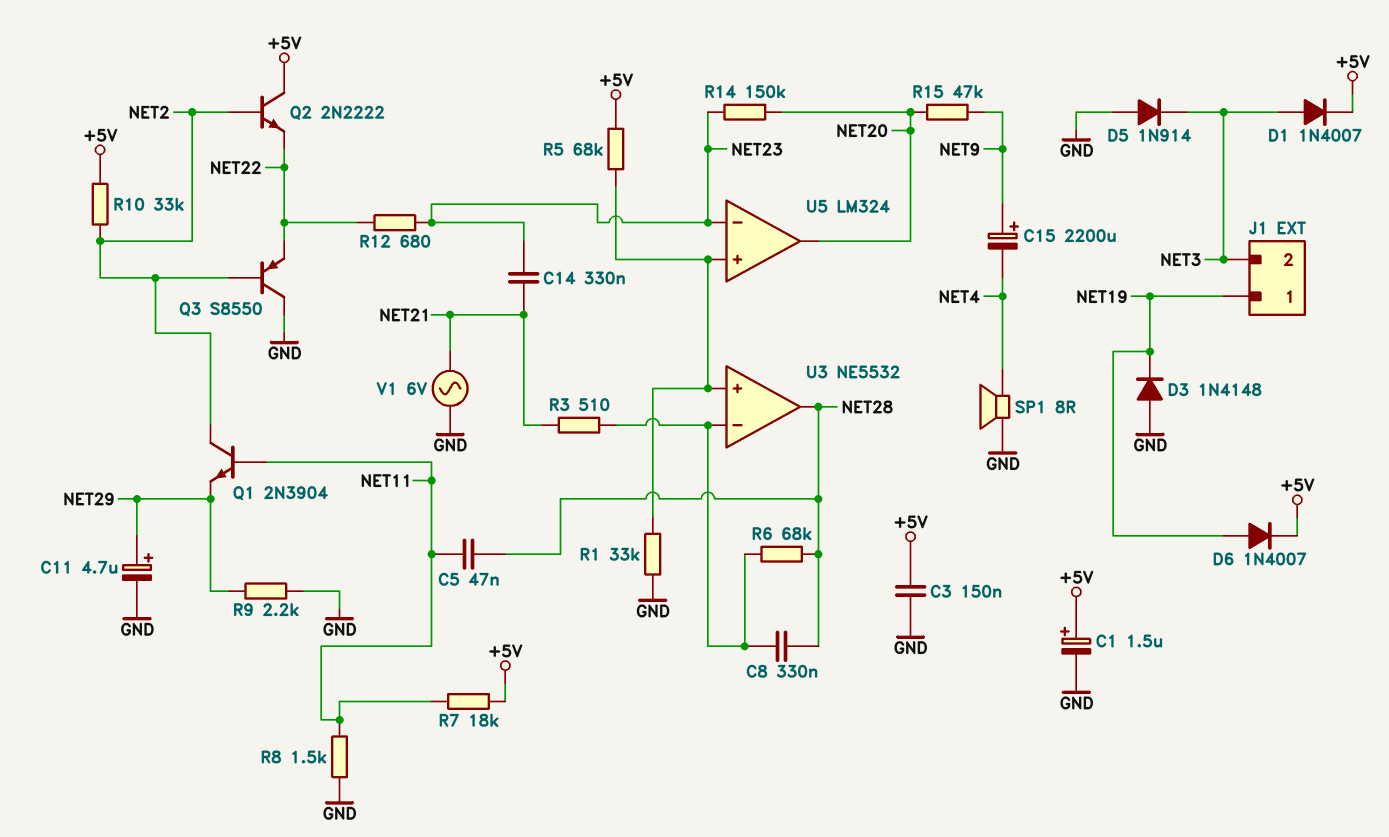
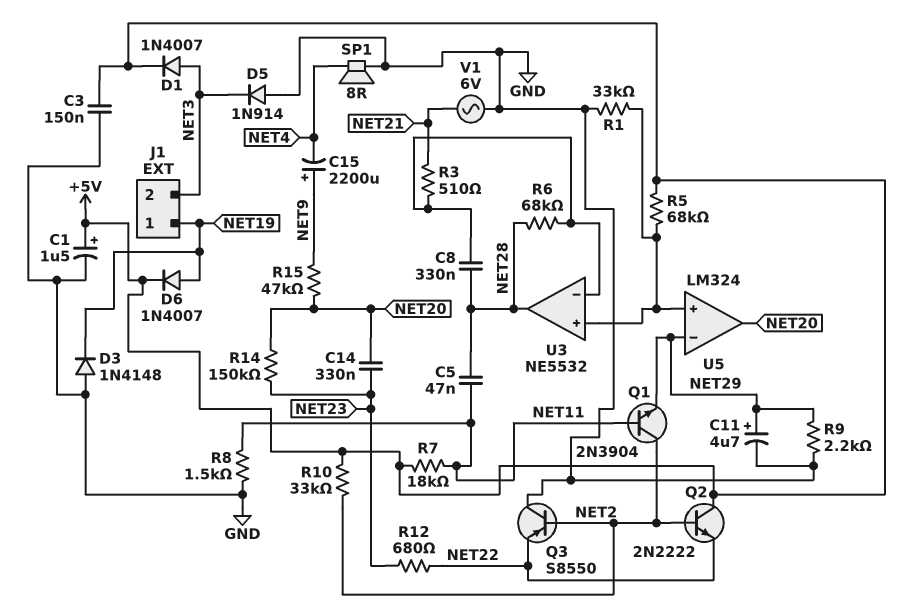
C14: 330nF (NET21, NET23) -> 330nF (NET20, NET23)
U5 pin in-: NET23 -> NET29

